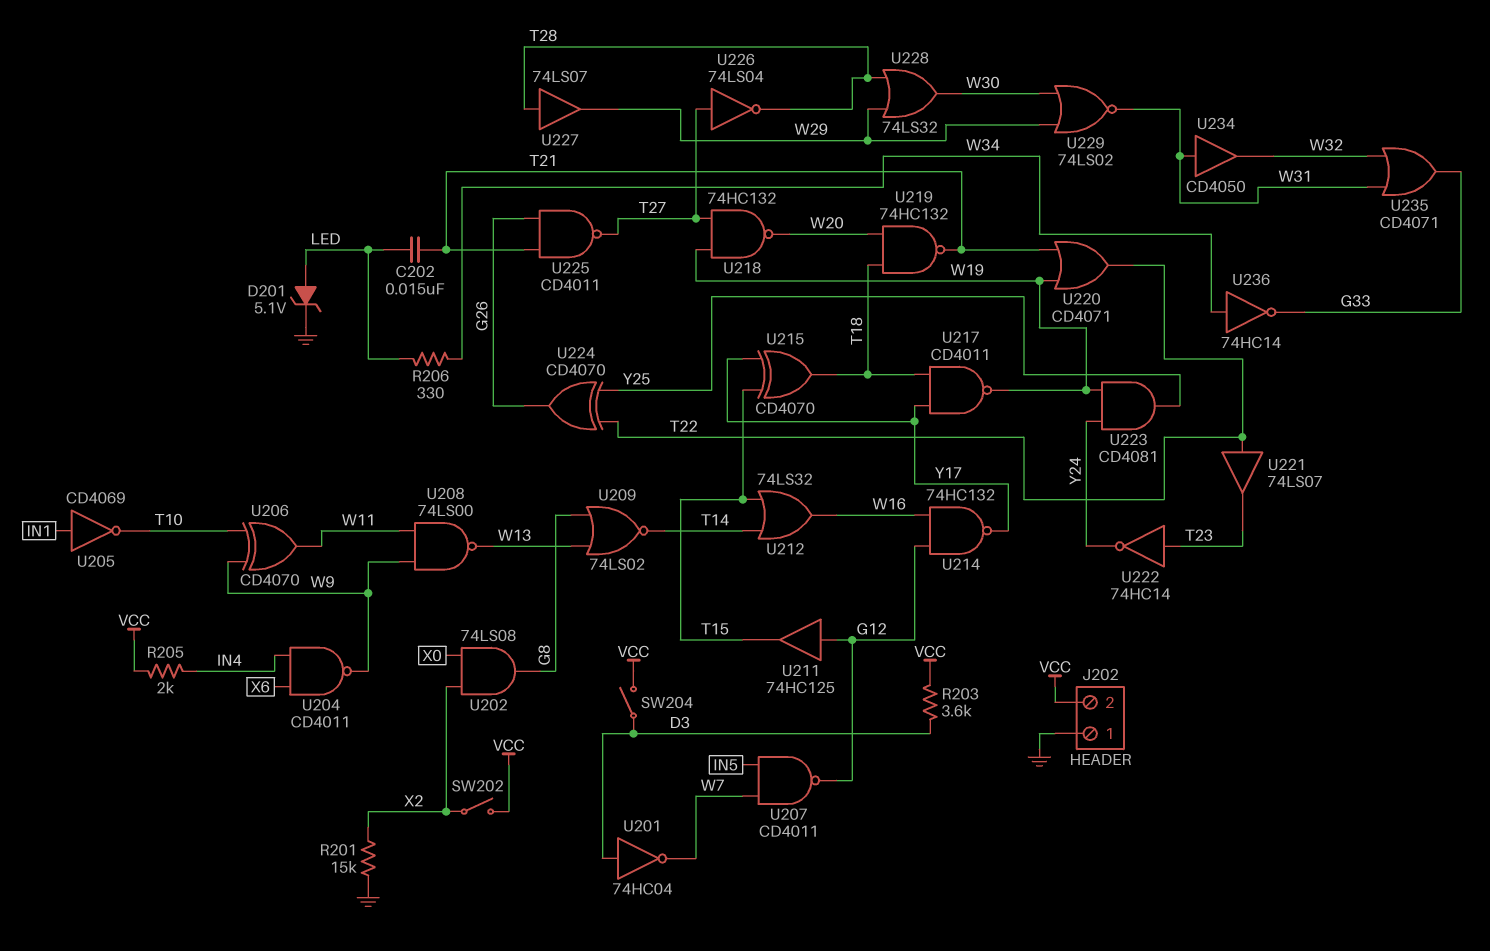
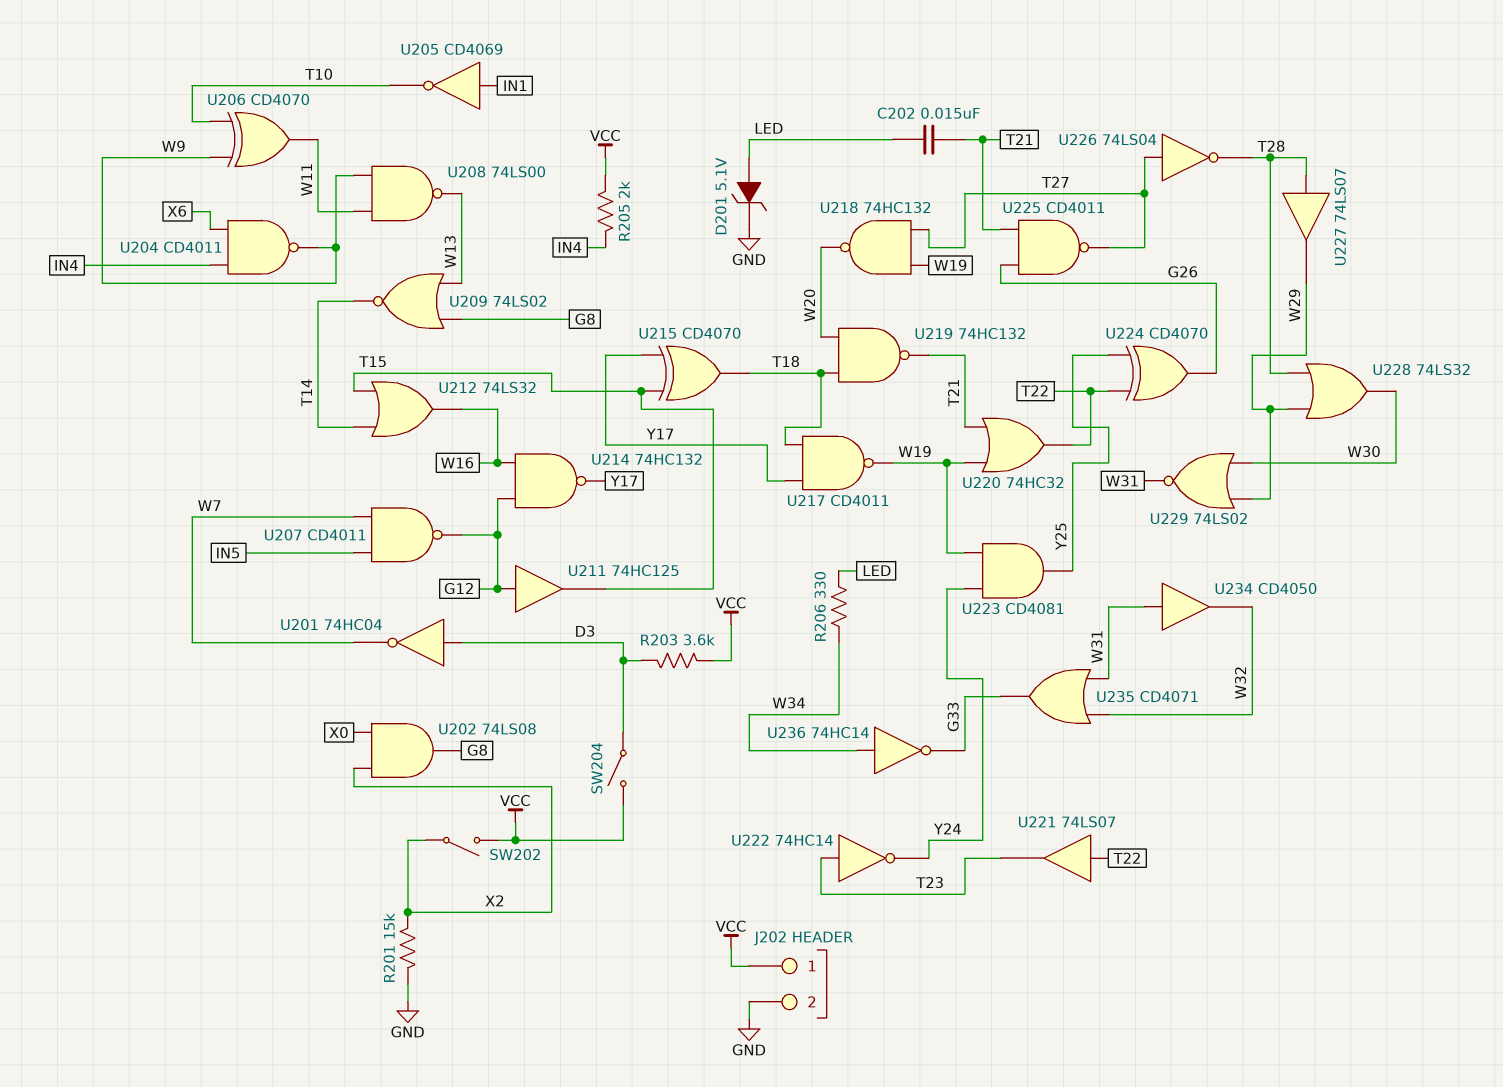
J202 pin 1: GND -> VCC
J202 pin 2: VCC -> GND
U220: OR CD4071 (in T21, in W19, out T22) -> OR 74HC32 (in T21, in W19, out T22)

